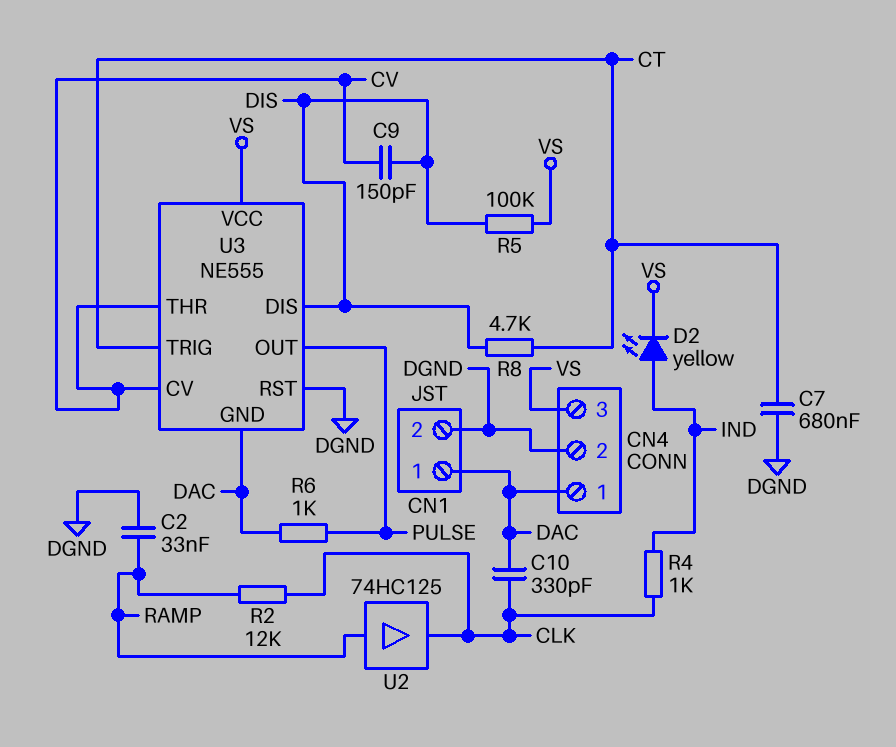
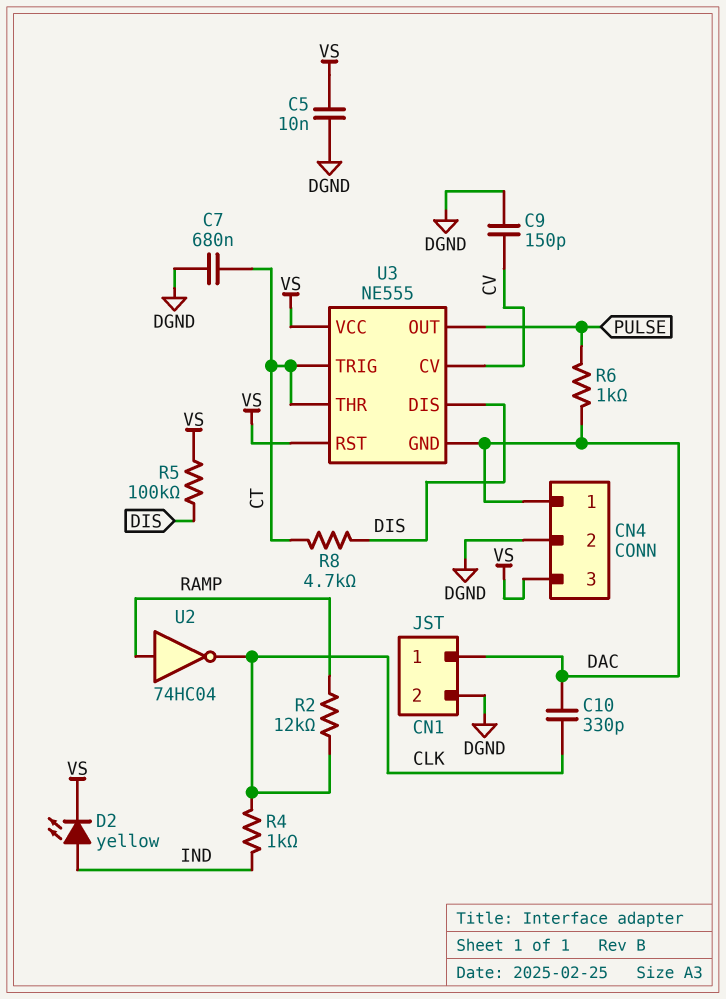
C2: 33nF (DGND, RAMP) -> none
C5: none -> 10nF (DGND, VS)
C9: 150pF (CV, DIS) -> 150pF (CV, DGND)
U2: buffer 74HC125 (in RAMP, out CLK) -> NOT 74HC04 (in RAMP, out CLK)
U3 pin RST: DGND -> VS
U3 pin THR: CV -> CT

